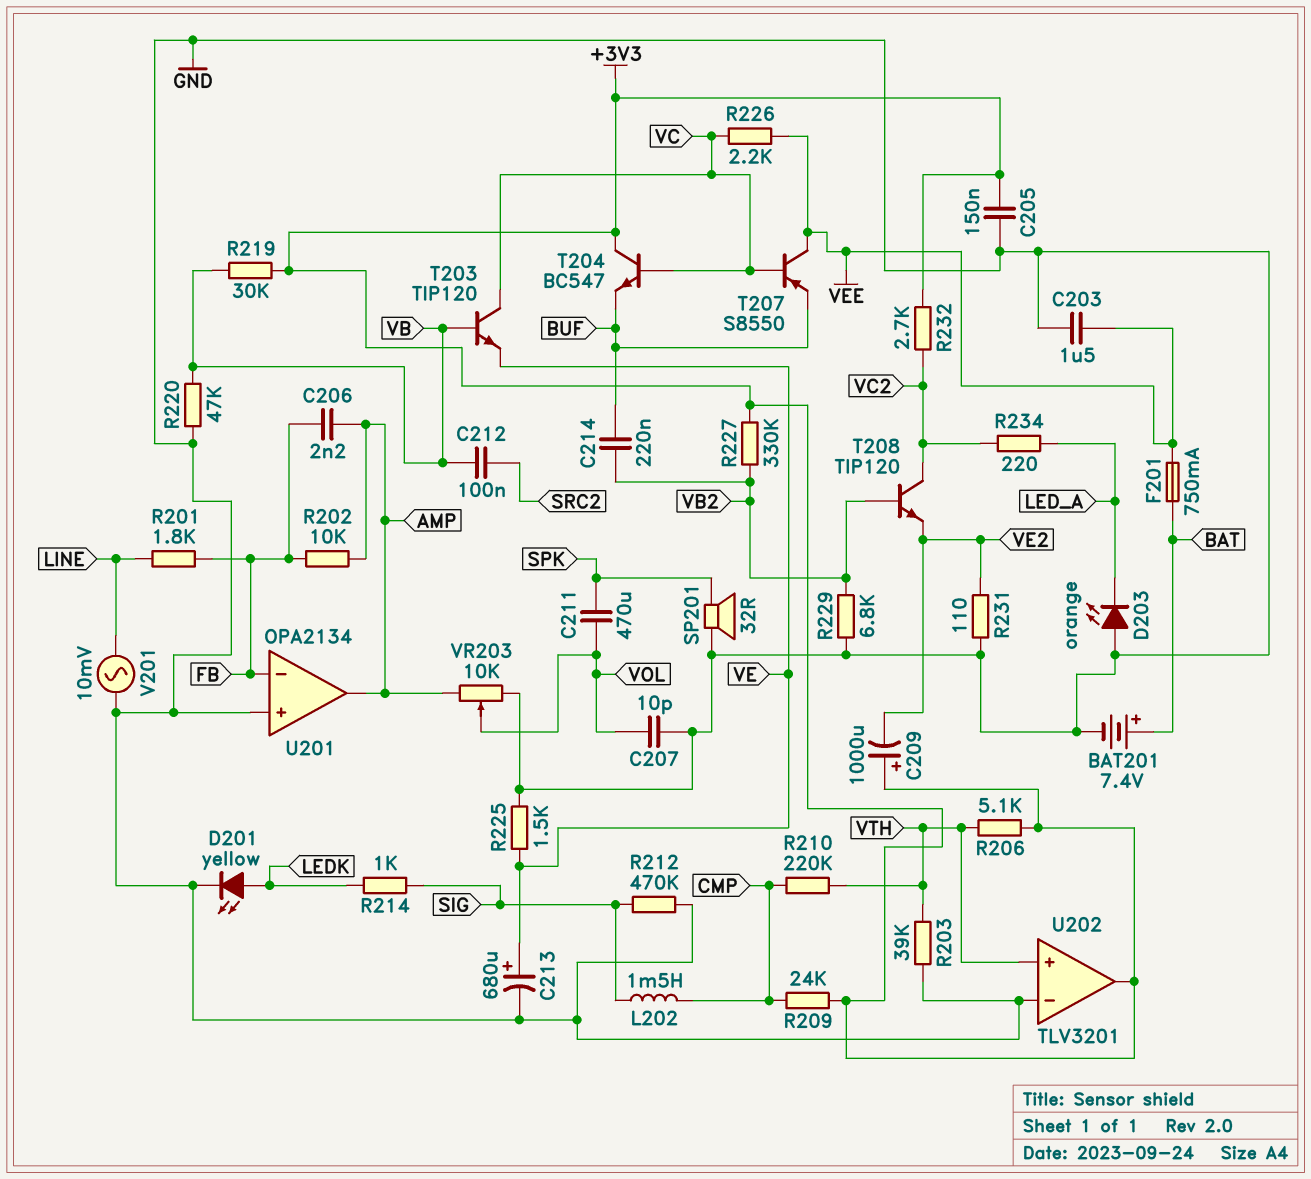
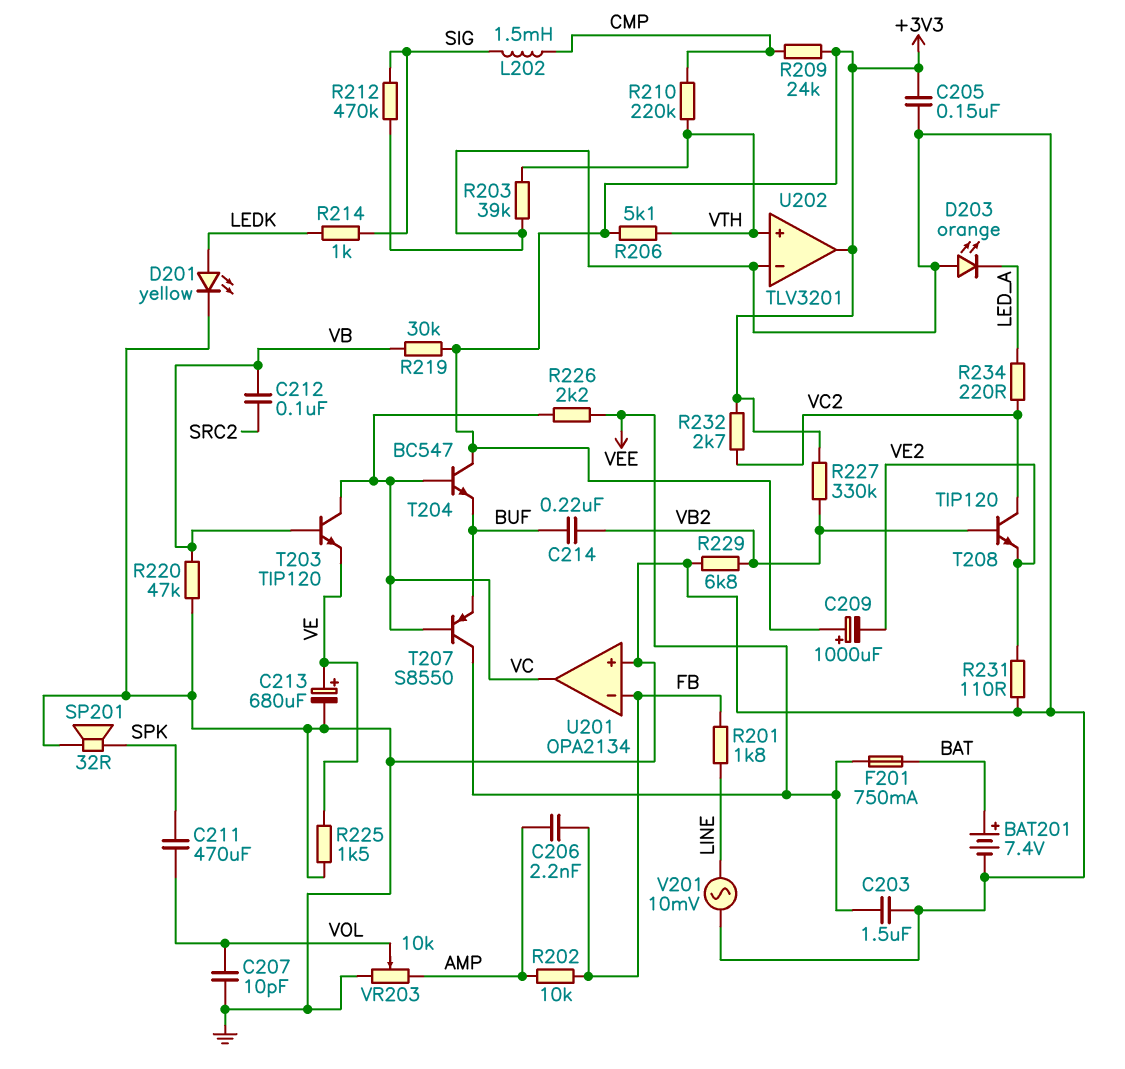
U201 pin out: AMP -> VC

